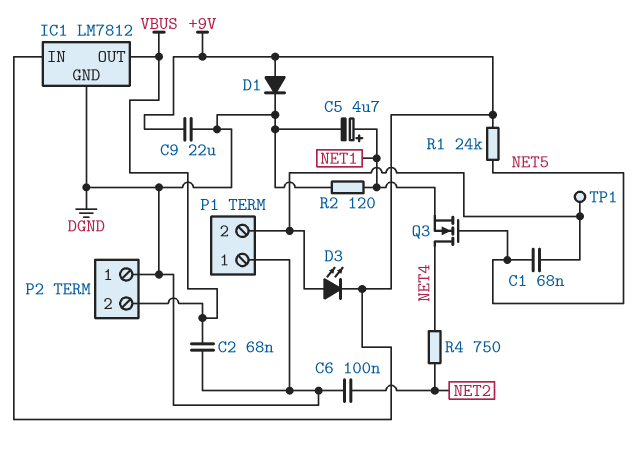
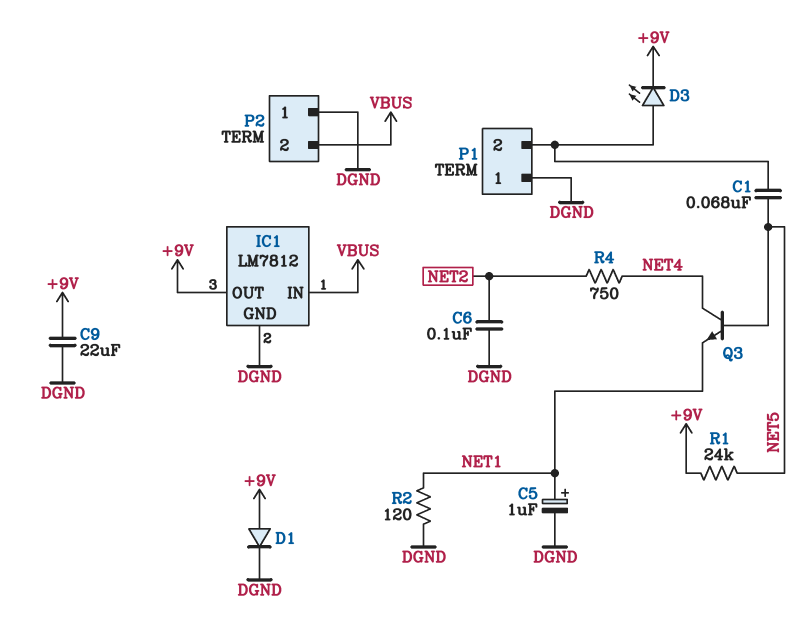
C2: 68nF (DGND, VBUS) -> none
C5: 4.7uF (plus NET1, minus DGND) -> 1uF (plus NET1, minus DGND)
IC1 pin IN: +9V -> VBUS
IC1 pin OUT: VBUS -> +9V
Q3: NMOS (G NET5, D NET4, S NET1) -> NPN (B NET5, C NET4, E NET1)
TP1: test point (P1/2) -> none

